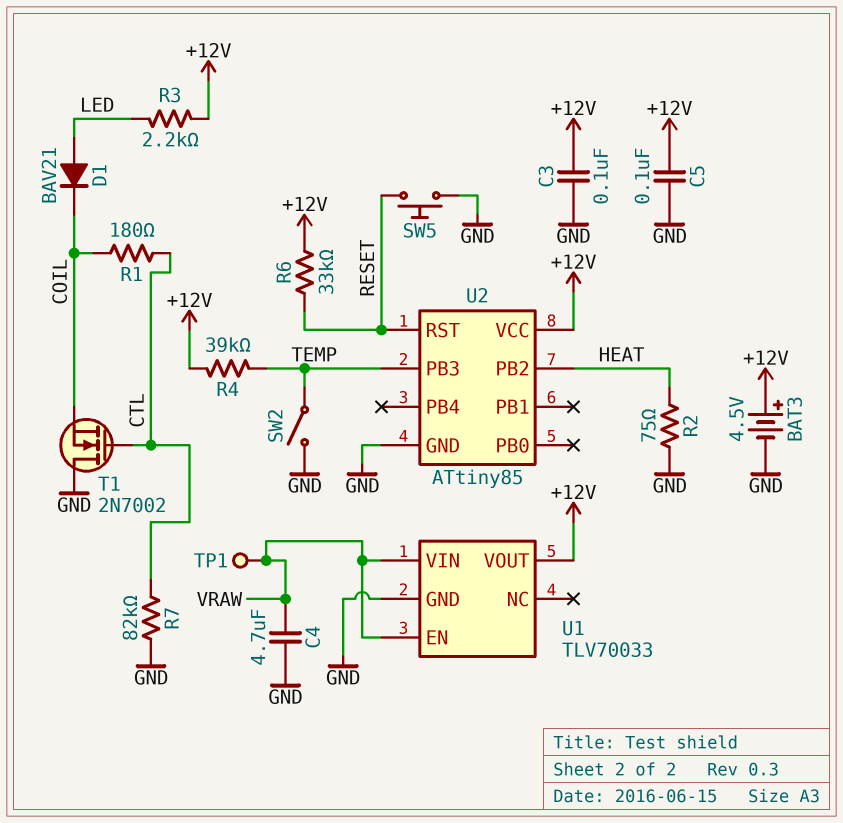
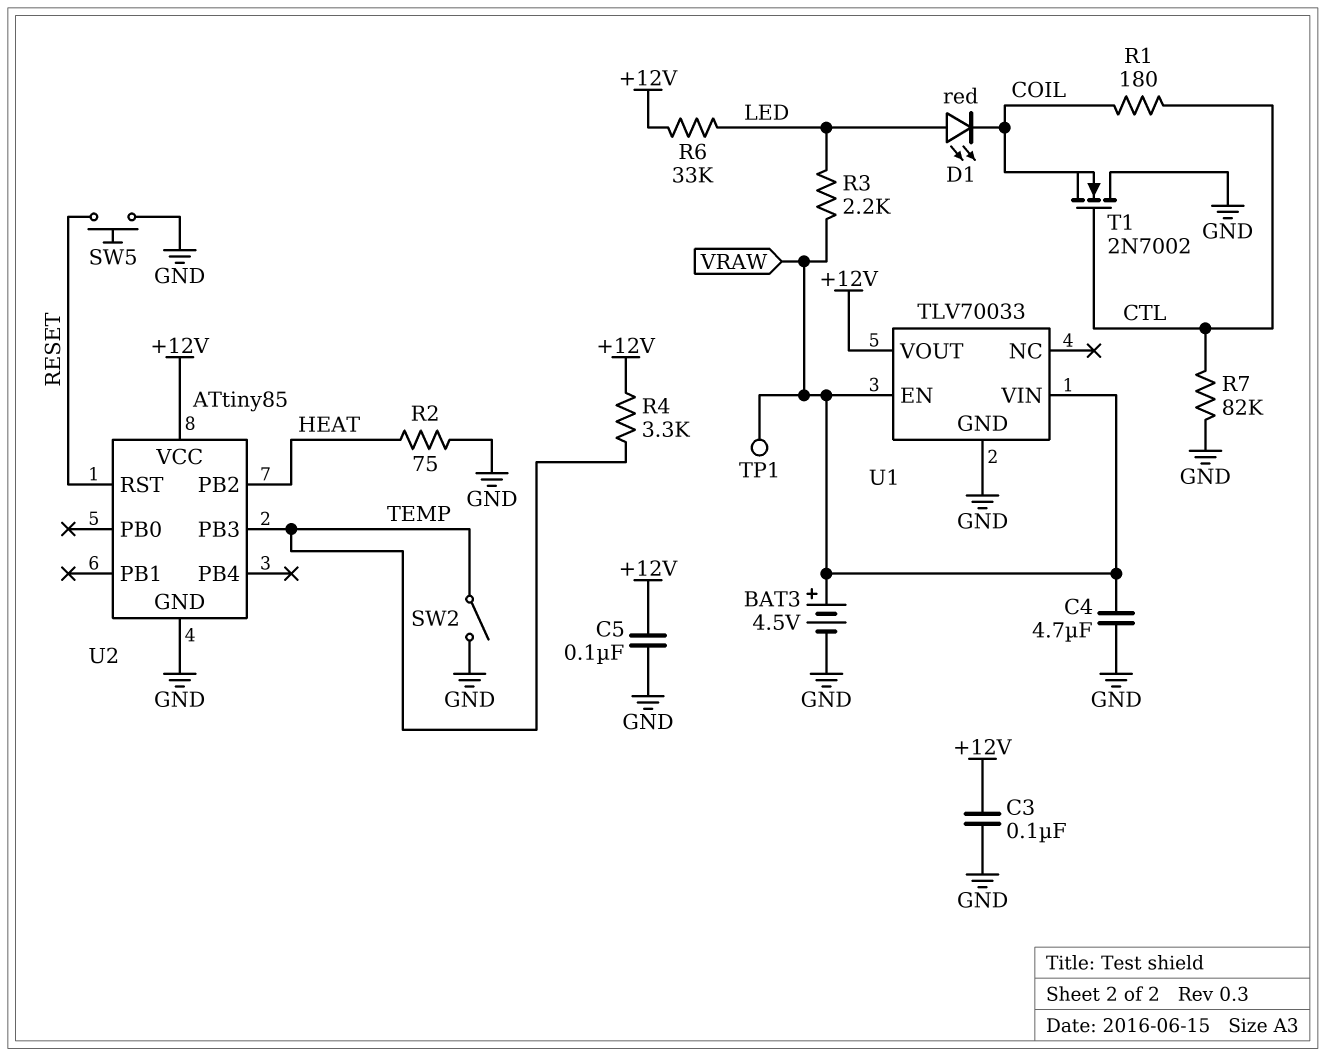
BAT3: 4.5V (plus +12V, minus GND) -> 4.5V (plus VRAW, minus GND)
D1: diode BAV21 (A LED, K COIL) -> LED red (A LED, K COIL)
R3: 2.2k (+12V, LED) -> 2.2k (LED, VRAW)
R4: 39k (+12V, TEMP) -> 3.3k (+12V, TEMP)
R6: 33k (+12V, RESET) -> 33k (+12V, LED)

